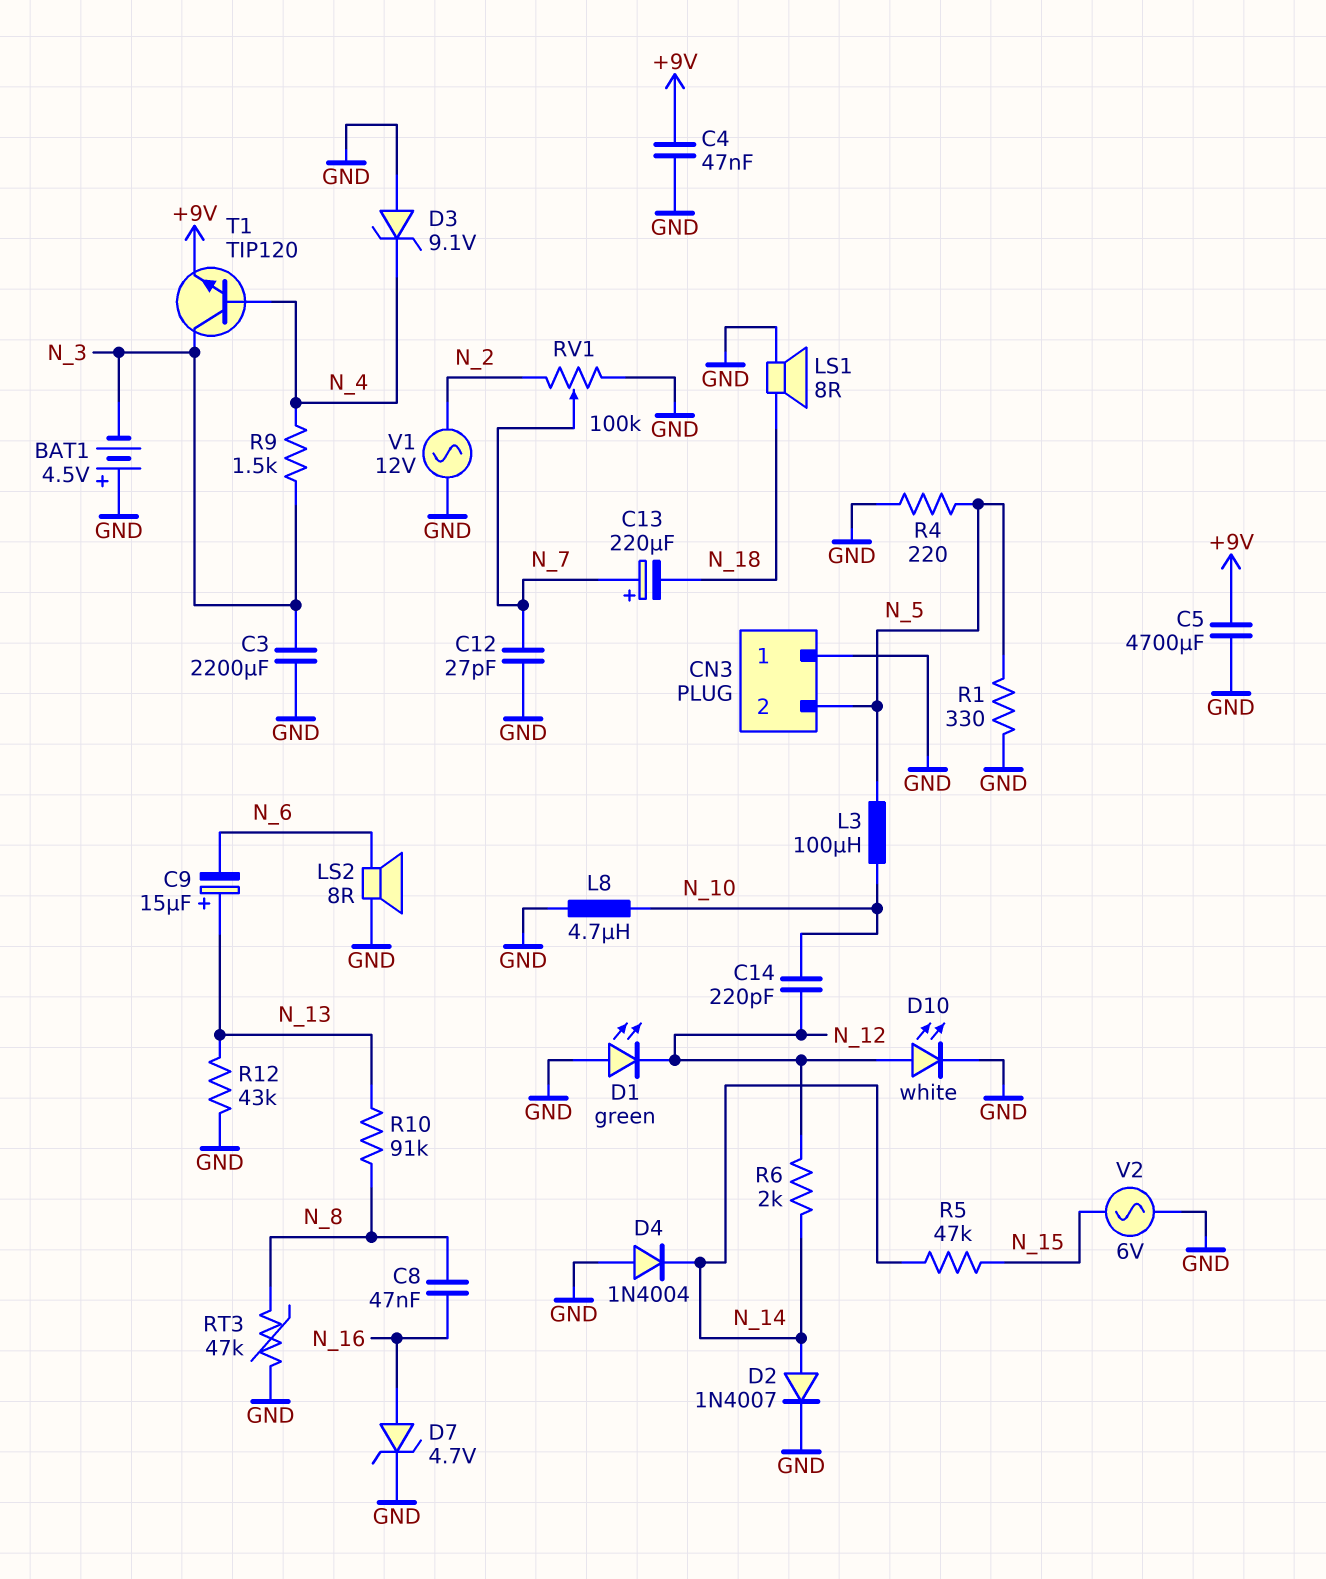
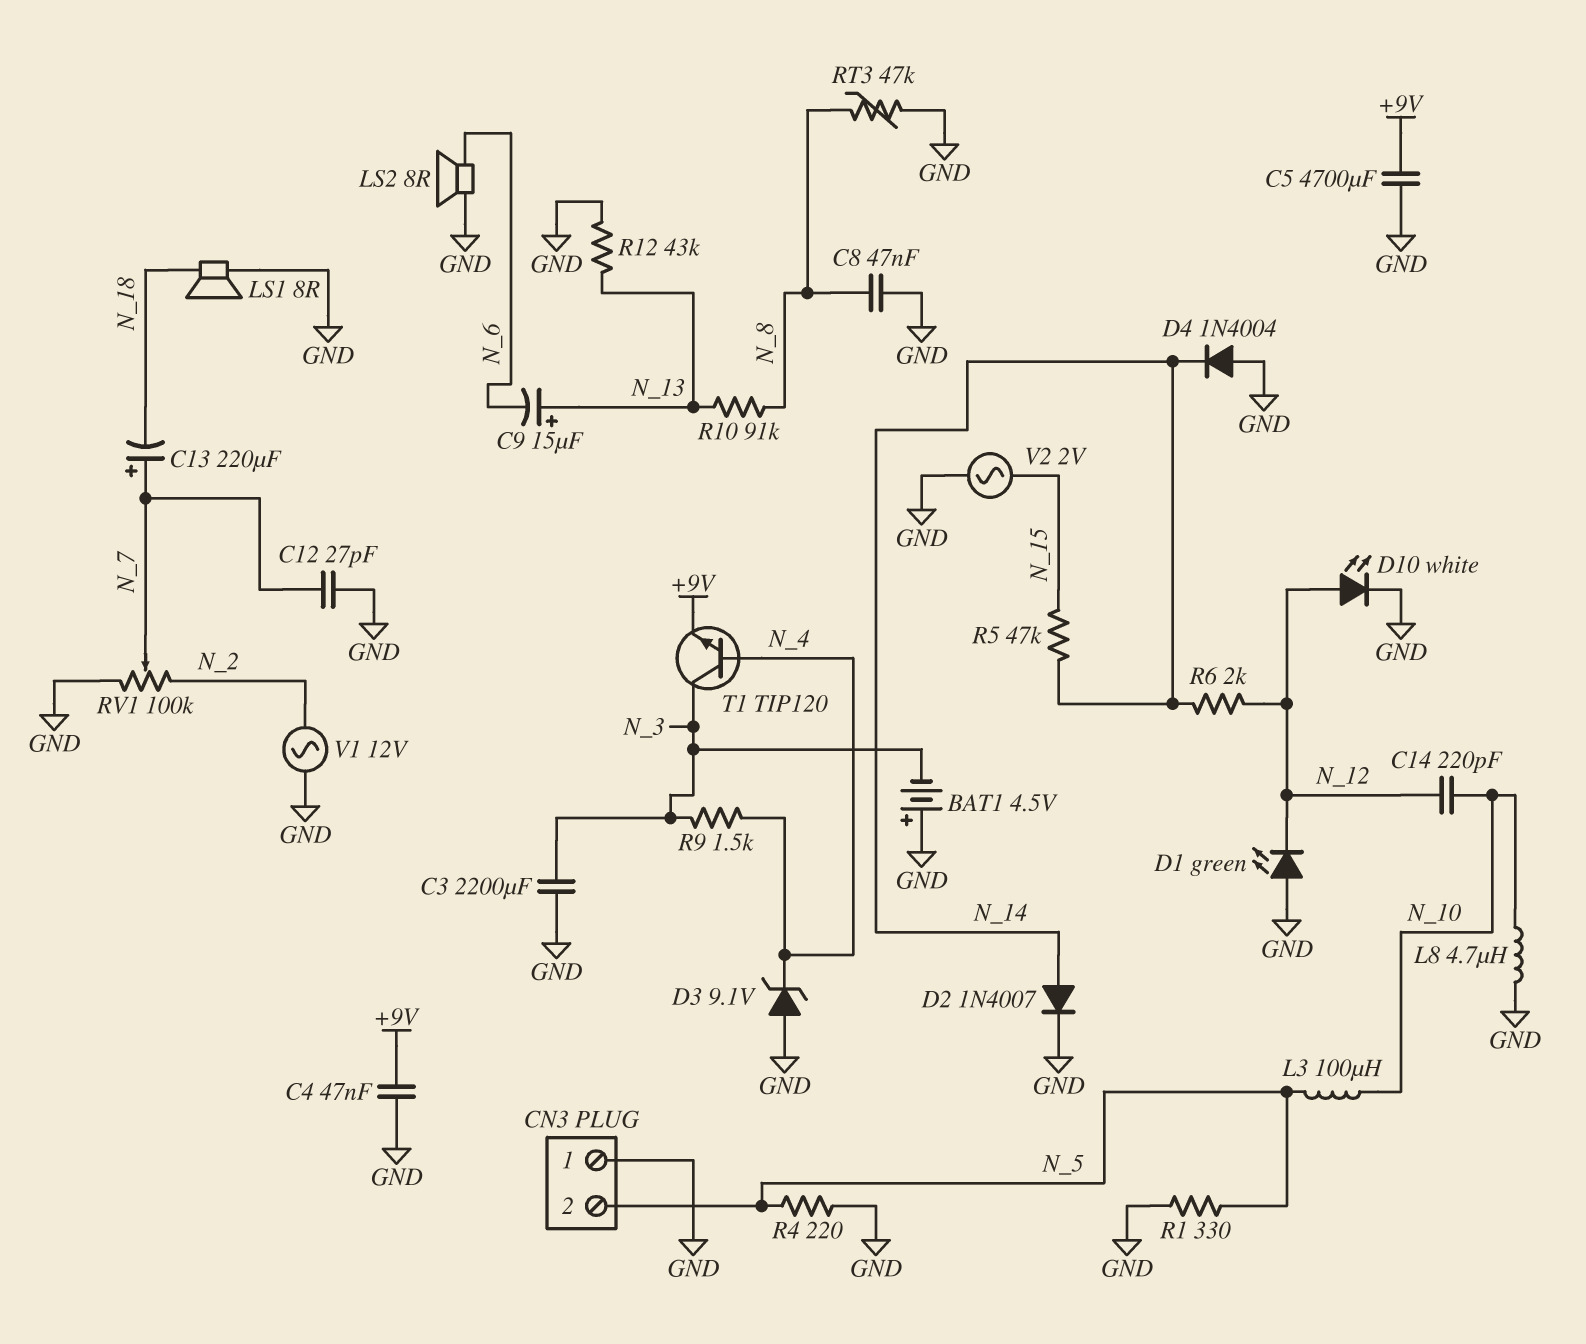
C8: 47nF (N_8, N_16) -> 47nF (GND, N_8)
D7: zener 4.7V (A N_16, K GND) -> none
V2: AC 6V (GND, N_15) -> AC 2V (GND, N_15)

